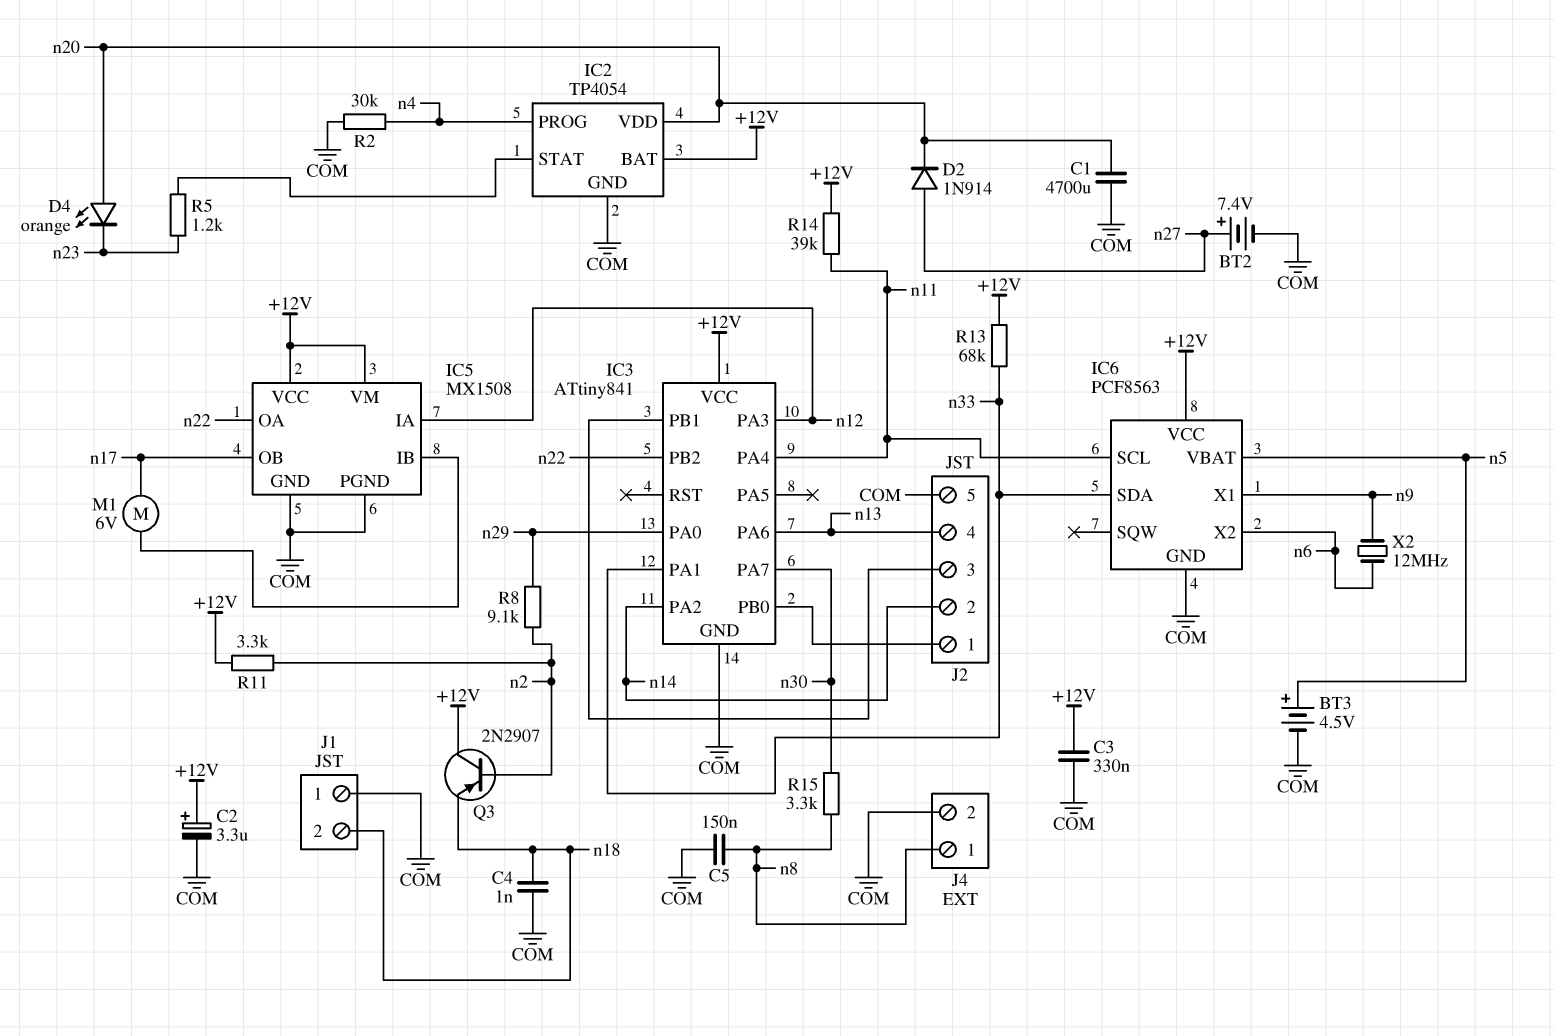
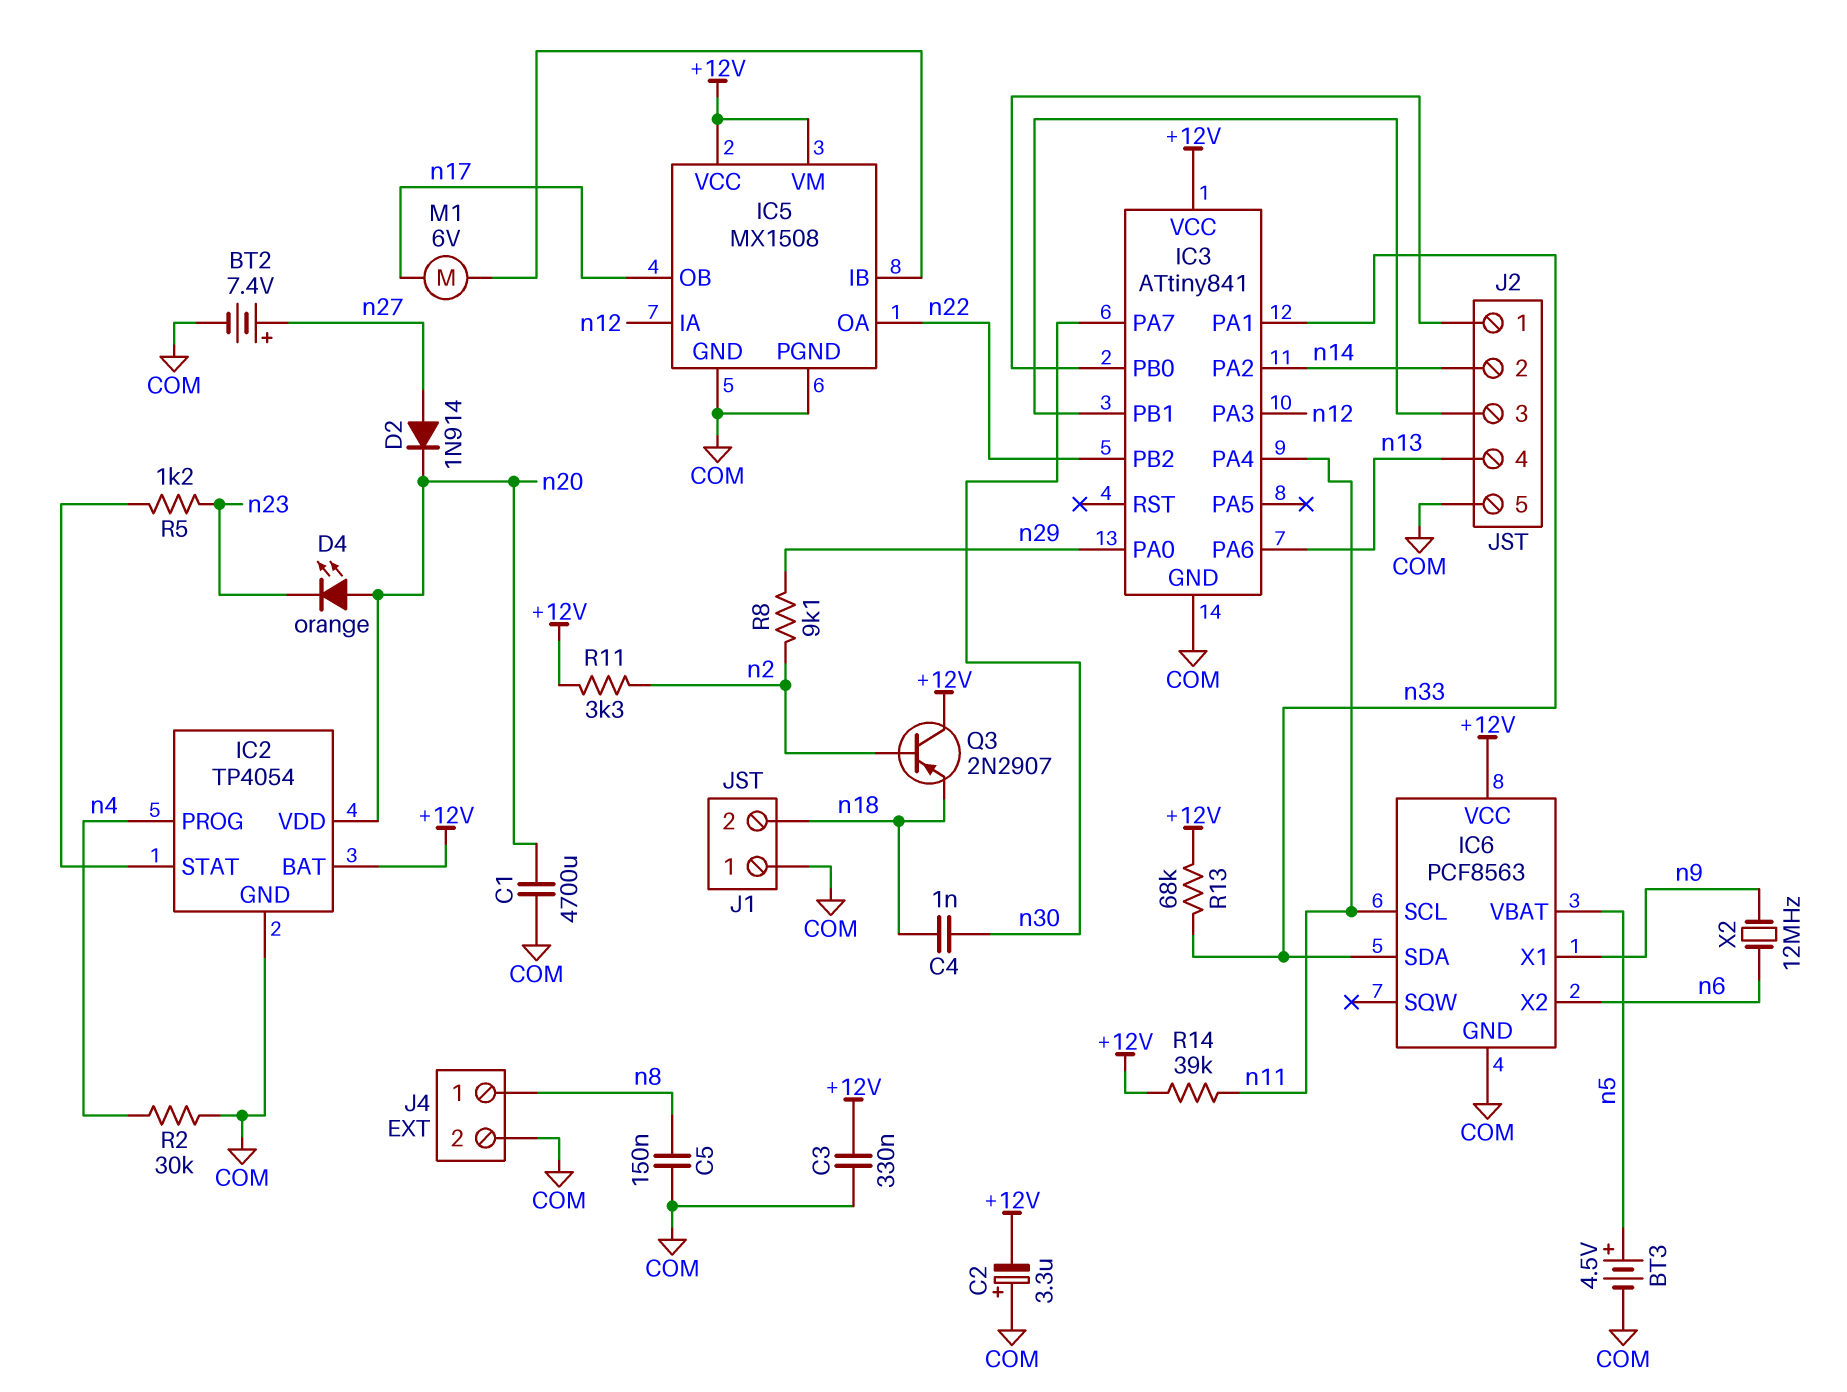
C2: 3.3uF (plus +12V, minus COM) -> 3.3uF (plus COM, minus +12V)
C4: 1nF (COM, n18) -> 1nF (n18, n30)
R15: 3.3k (n8, n30) -> none

